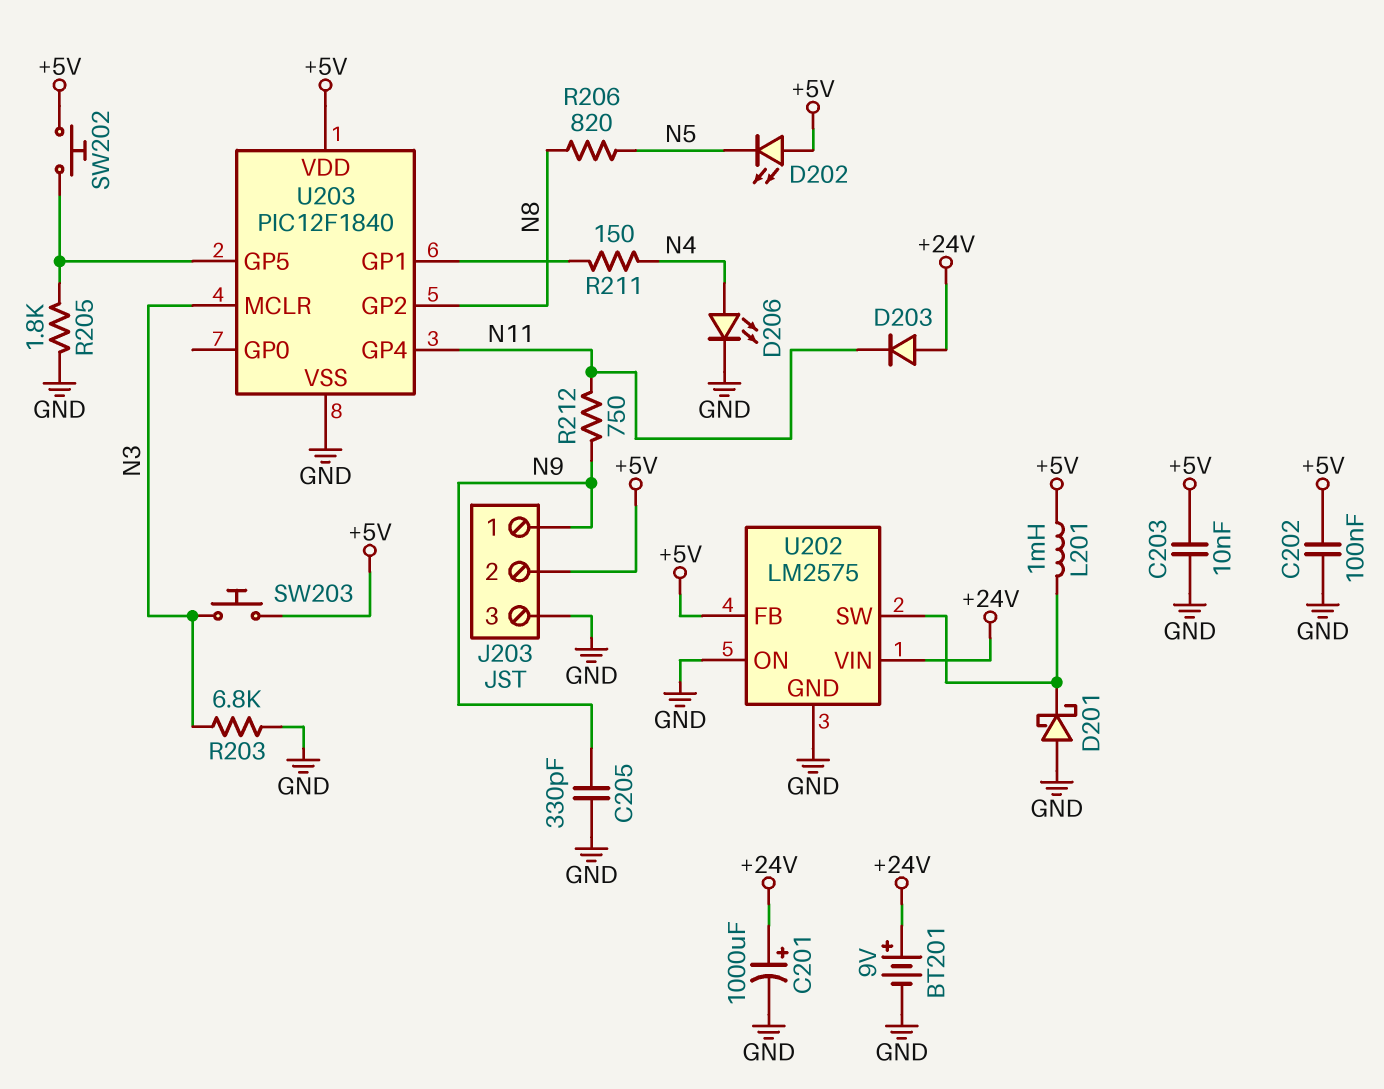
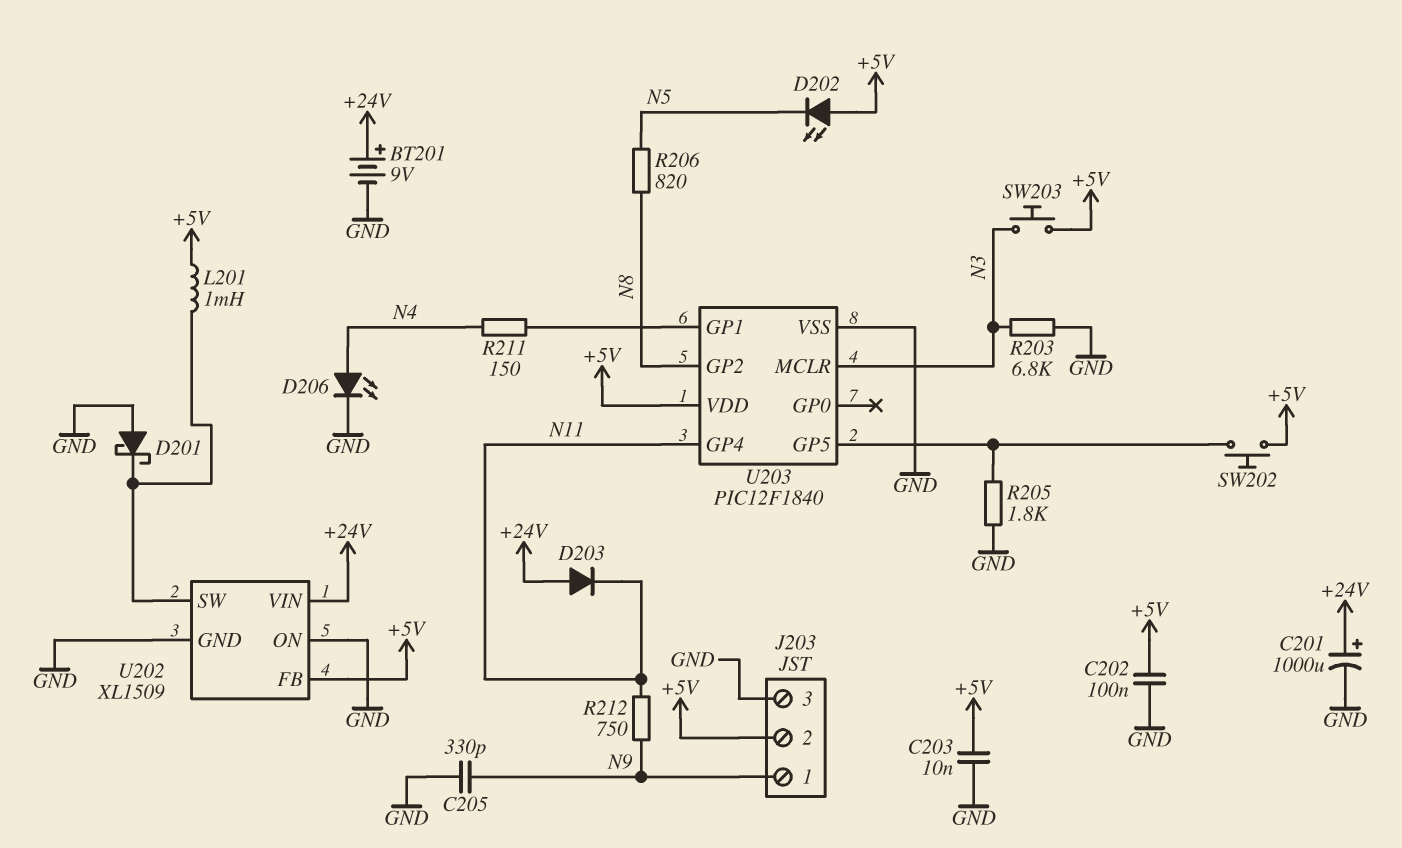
U202: LM2575 -> XL1509

